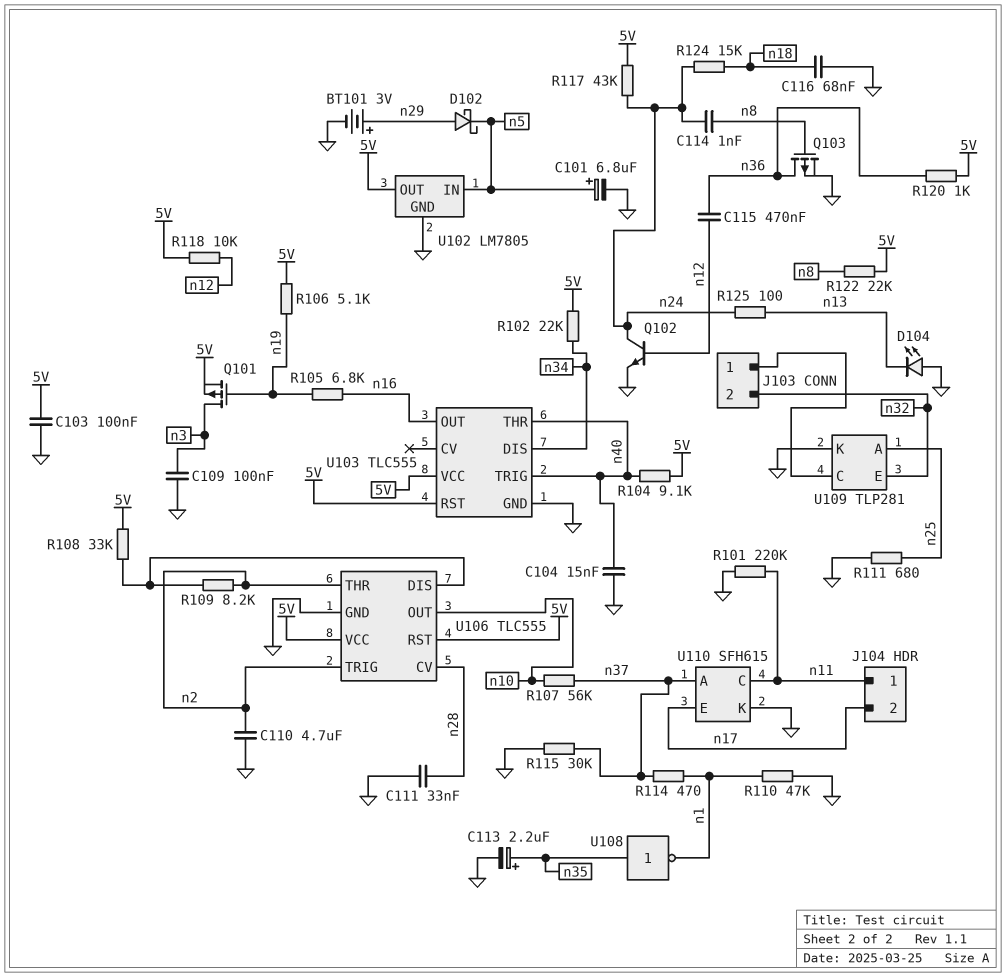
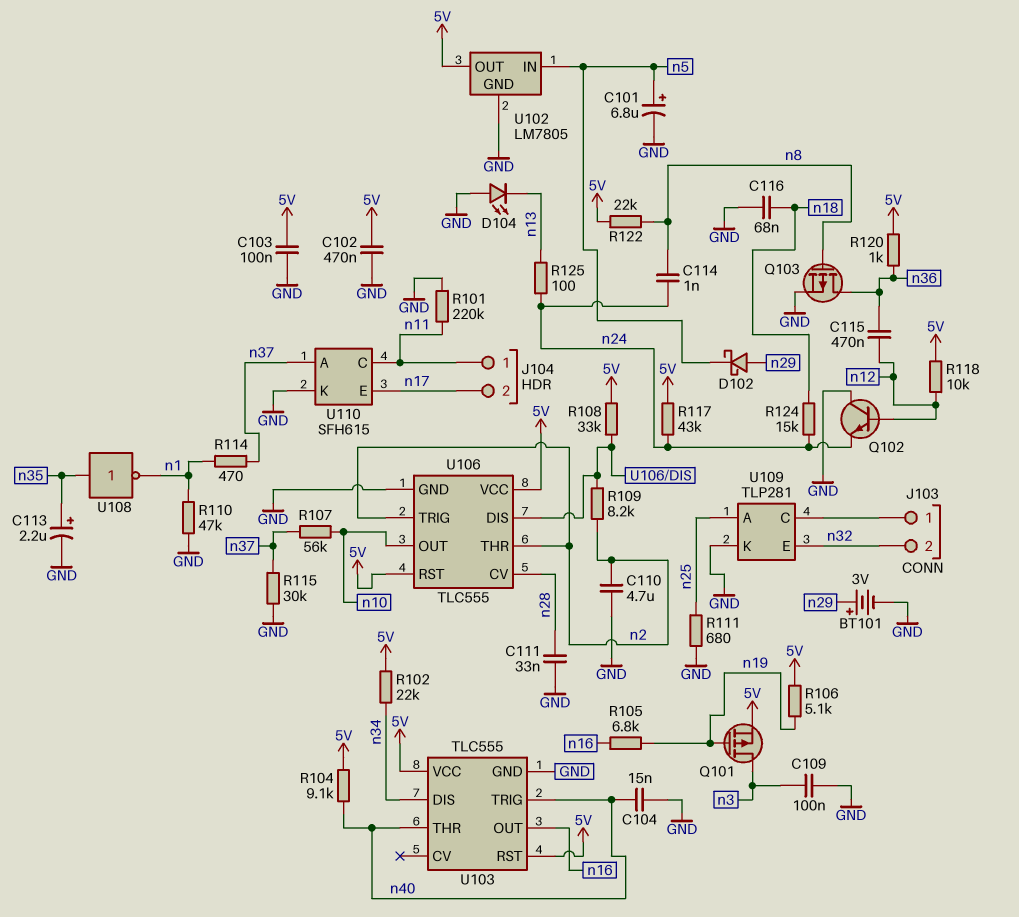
C102: none -> 470nF (5V, GND)
Q102: NPN (B n12, C n24, E GND) -> NPN (B n12, C GND, E n24)

